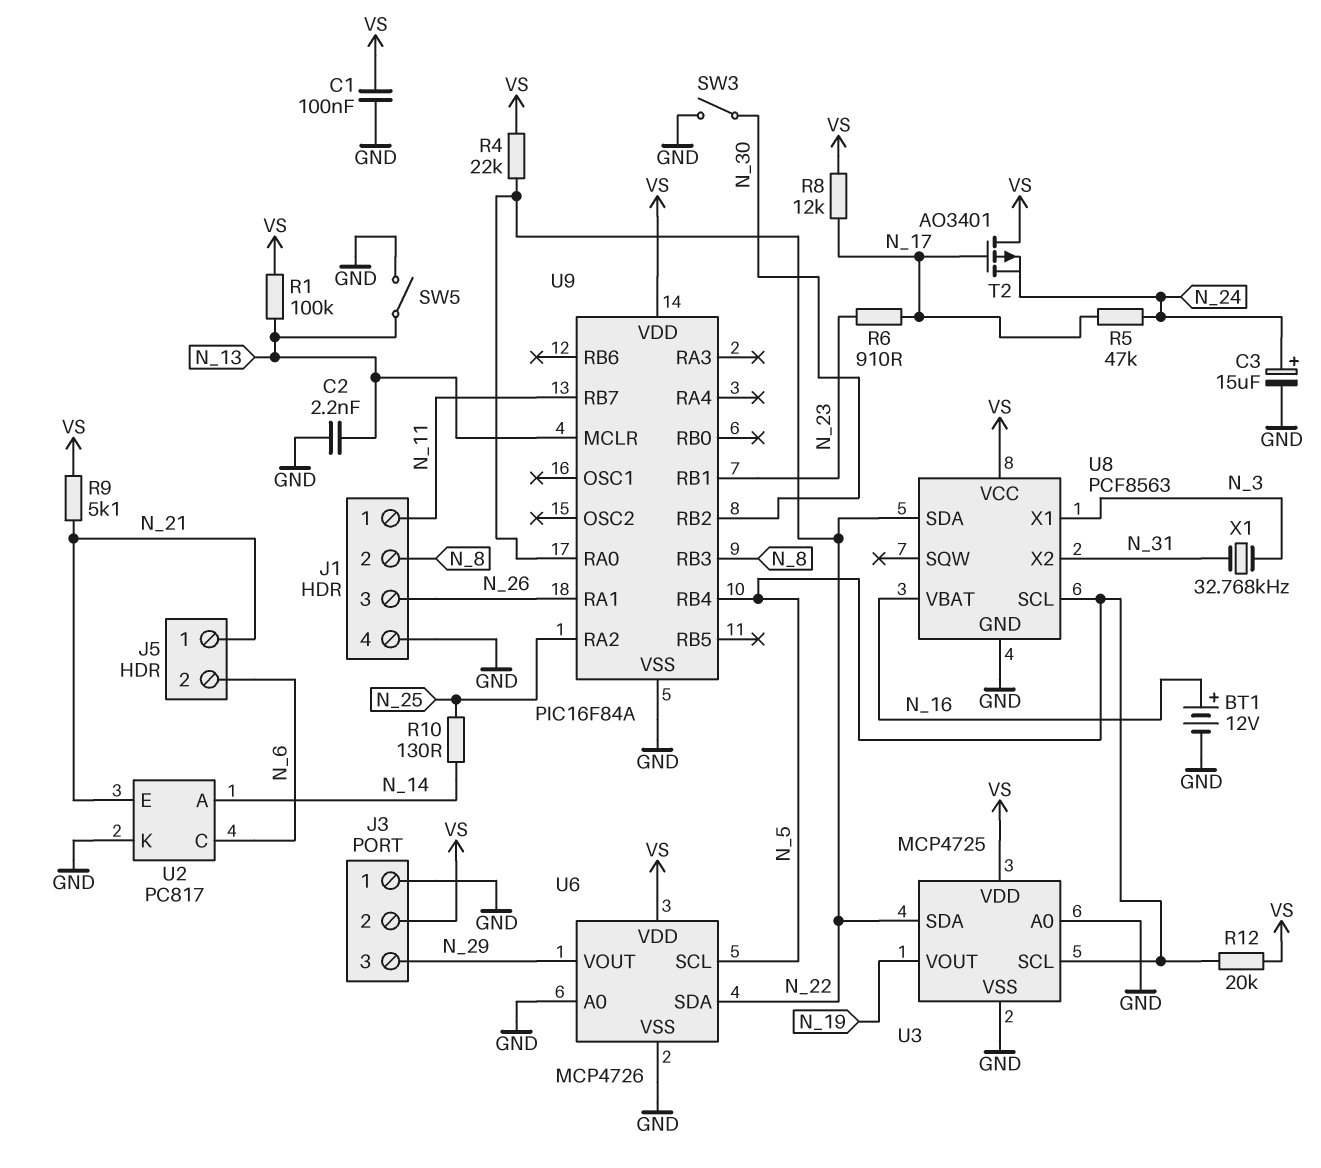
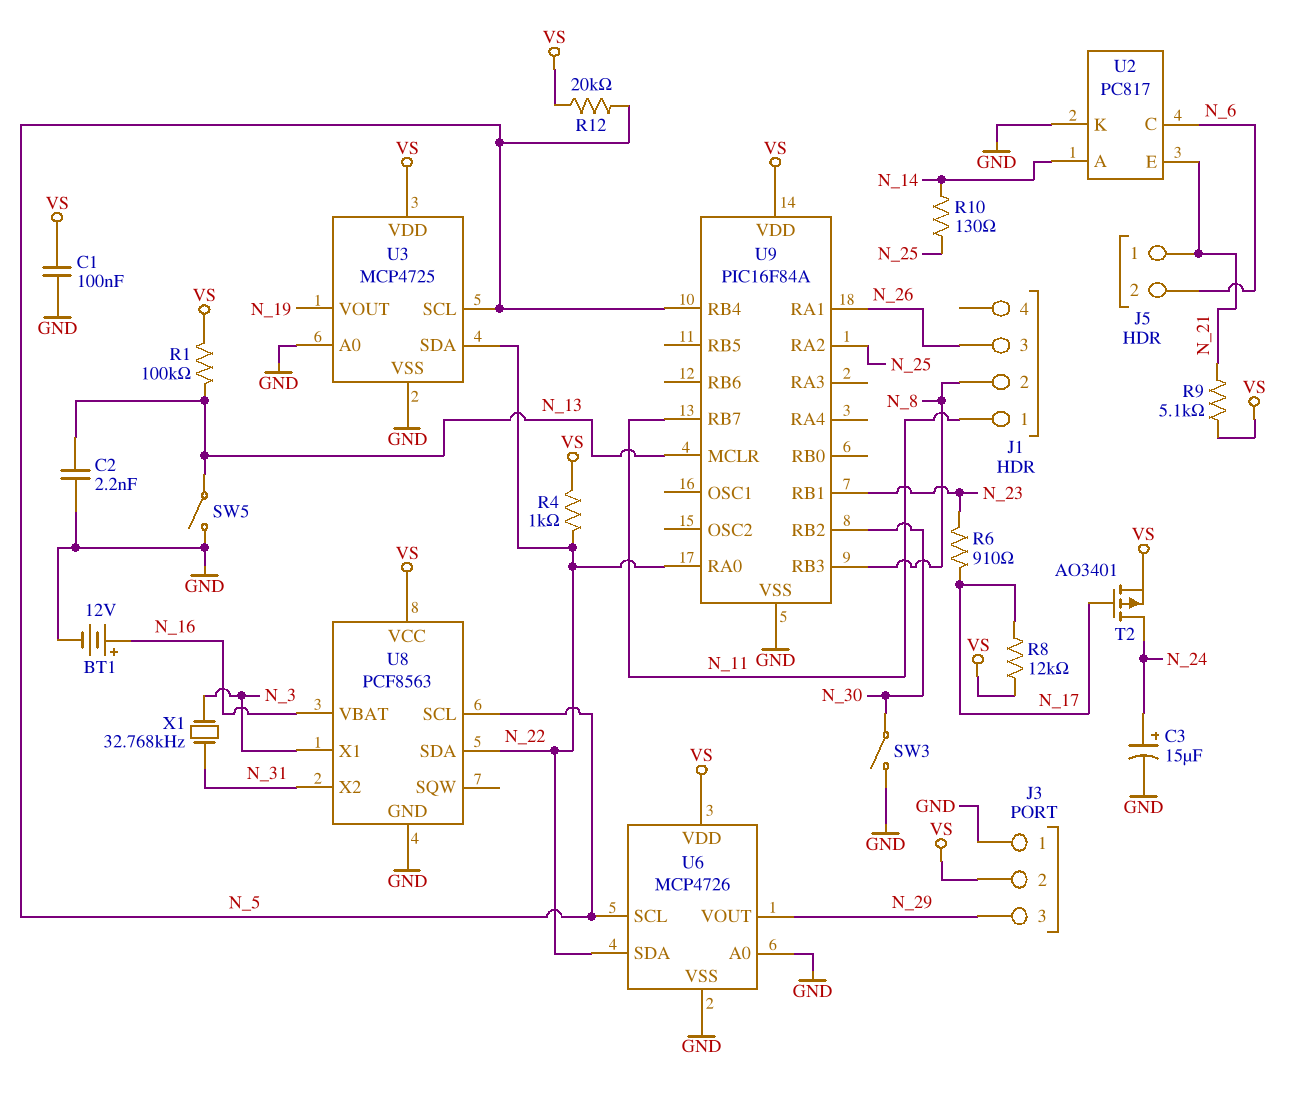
J1 pin 4: GND -> none
R4: 22k (N_22, VS) -> 1k (N_22, VS)
R5: 47k (N_17, N_24) -> none
T2: PMOS AO3401 (G N_17, D VS, S N_24) -> PMOS AO3401 (G N_17, D N_24, S VS)

